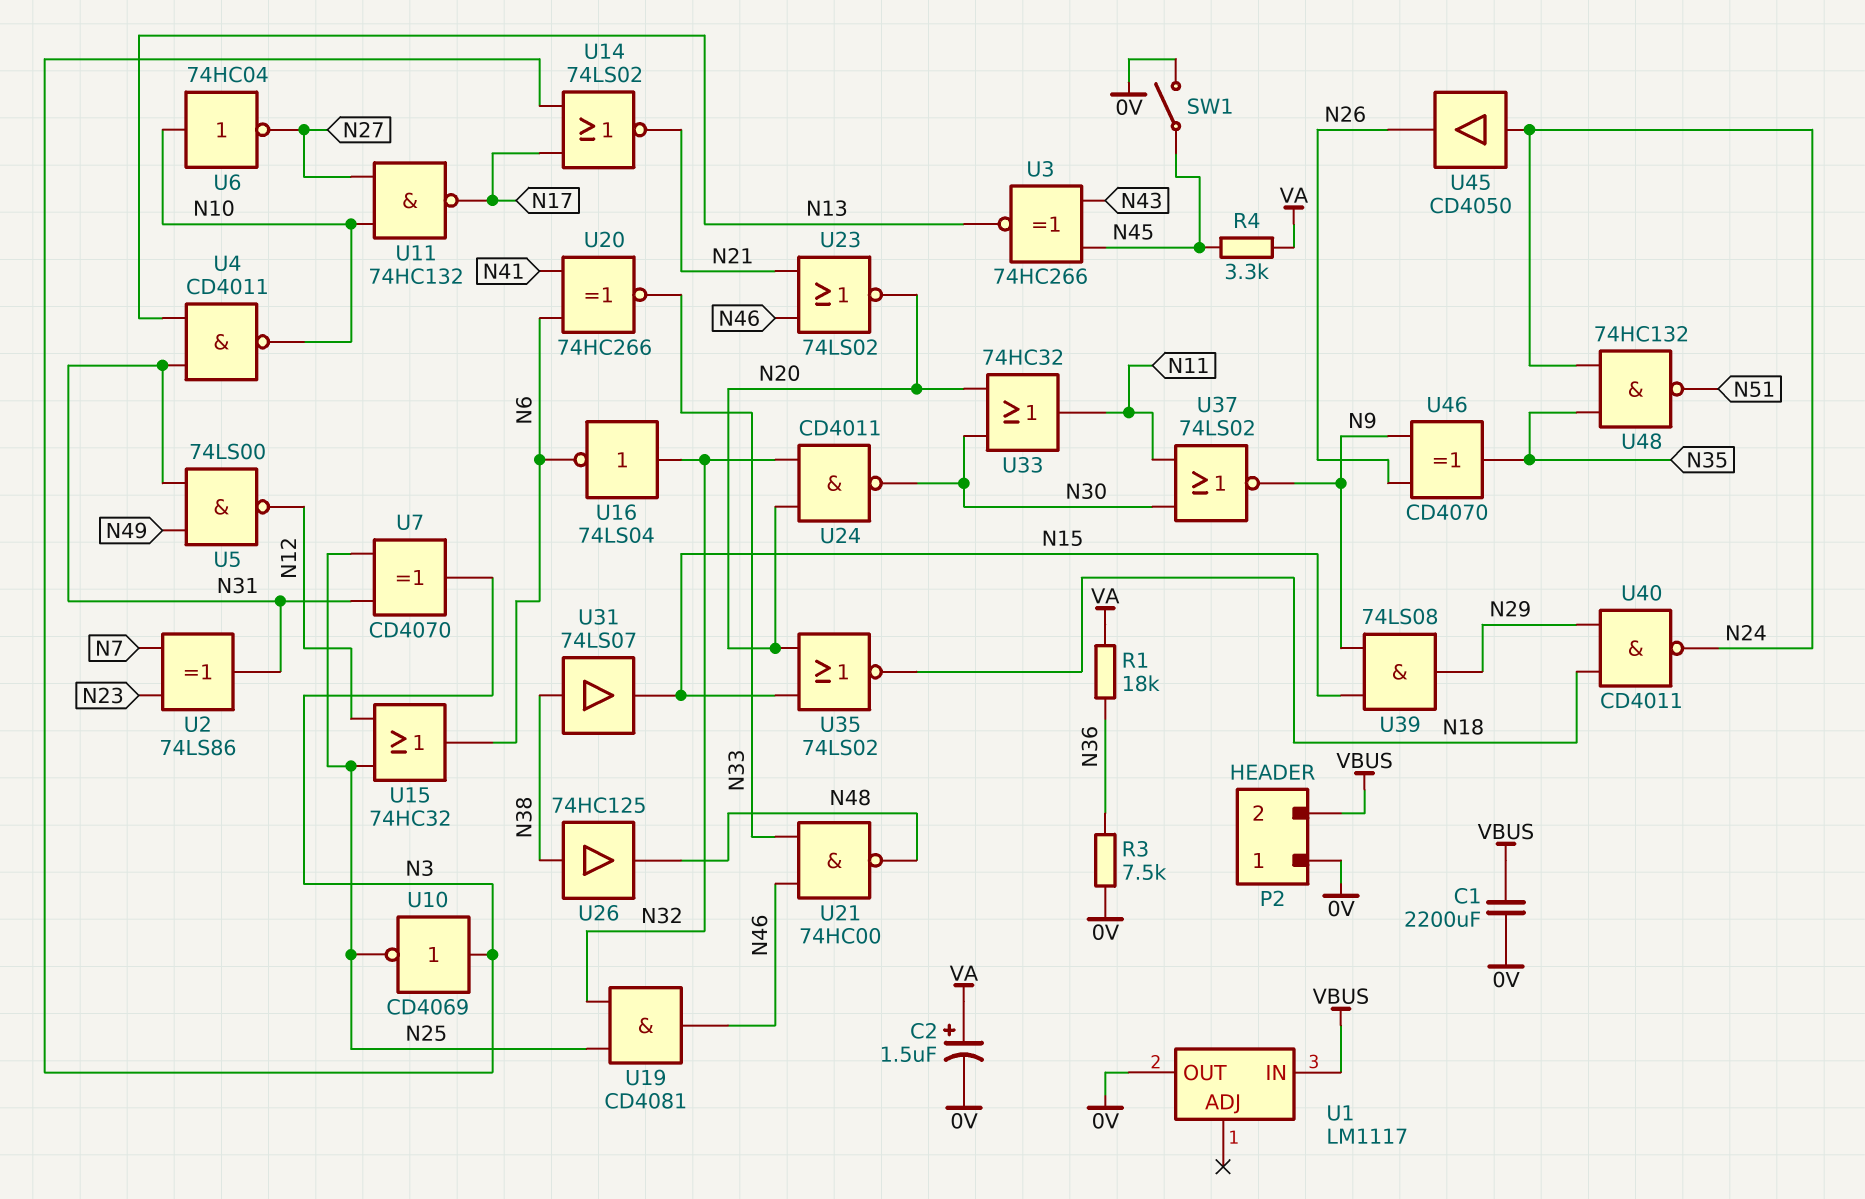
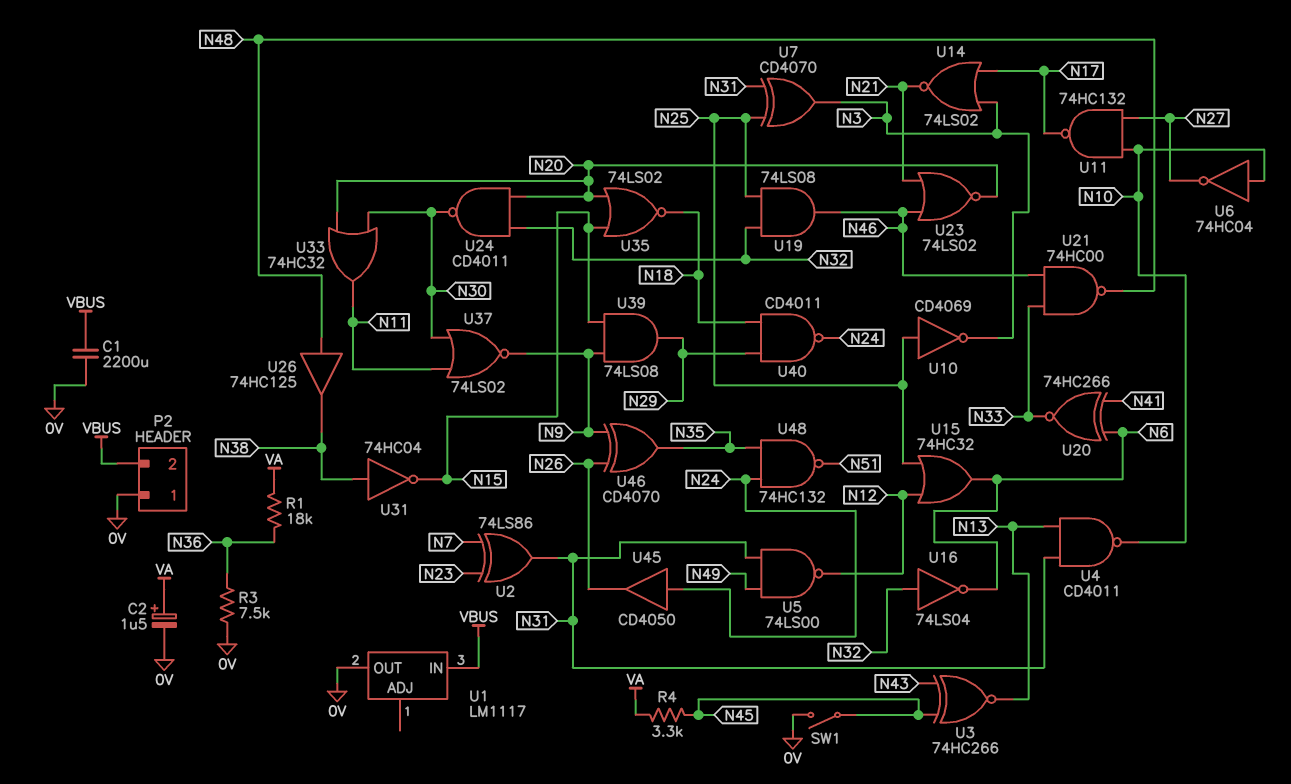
U10: NOT CD4069 (in N3, out N25) -> NOT CD4069 (in N25, out N3)
U19: AND CD4081 (in N25, in N32, out N46) -> AND 74LS08 (in N25, in N32, out N46)
U26: buffer 74HC125 (in N38, out N48) -> buffer 74HC125 (in N48, out N38)
U31: buffer 74LS07 (in N38, out N15) -> NOT 74HC04 (in N38, out N15)

